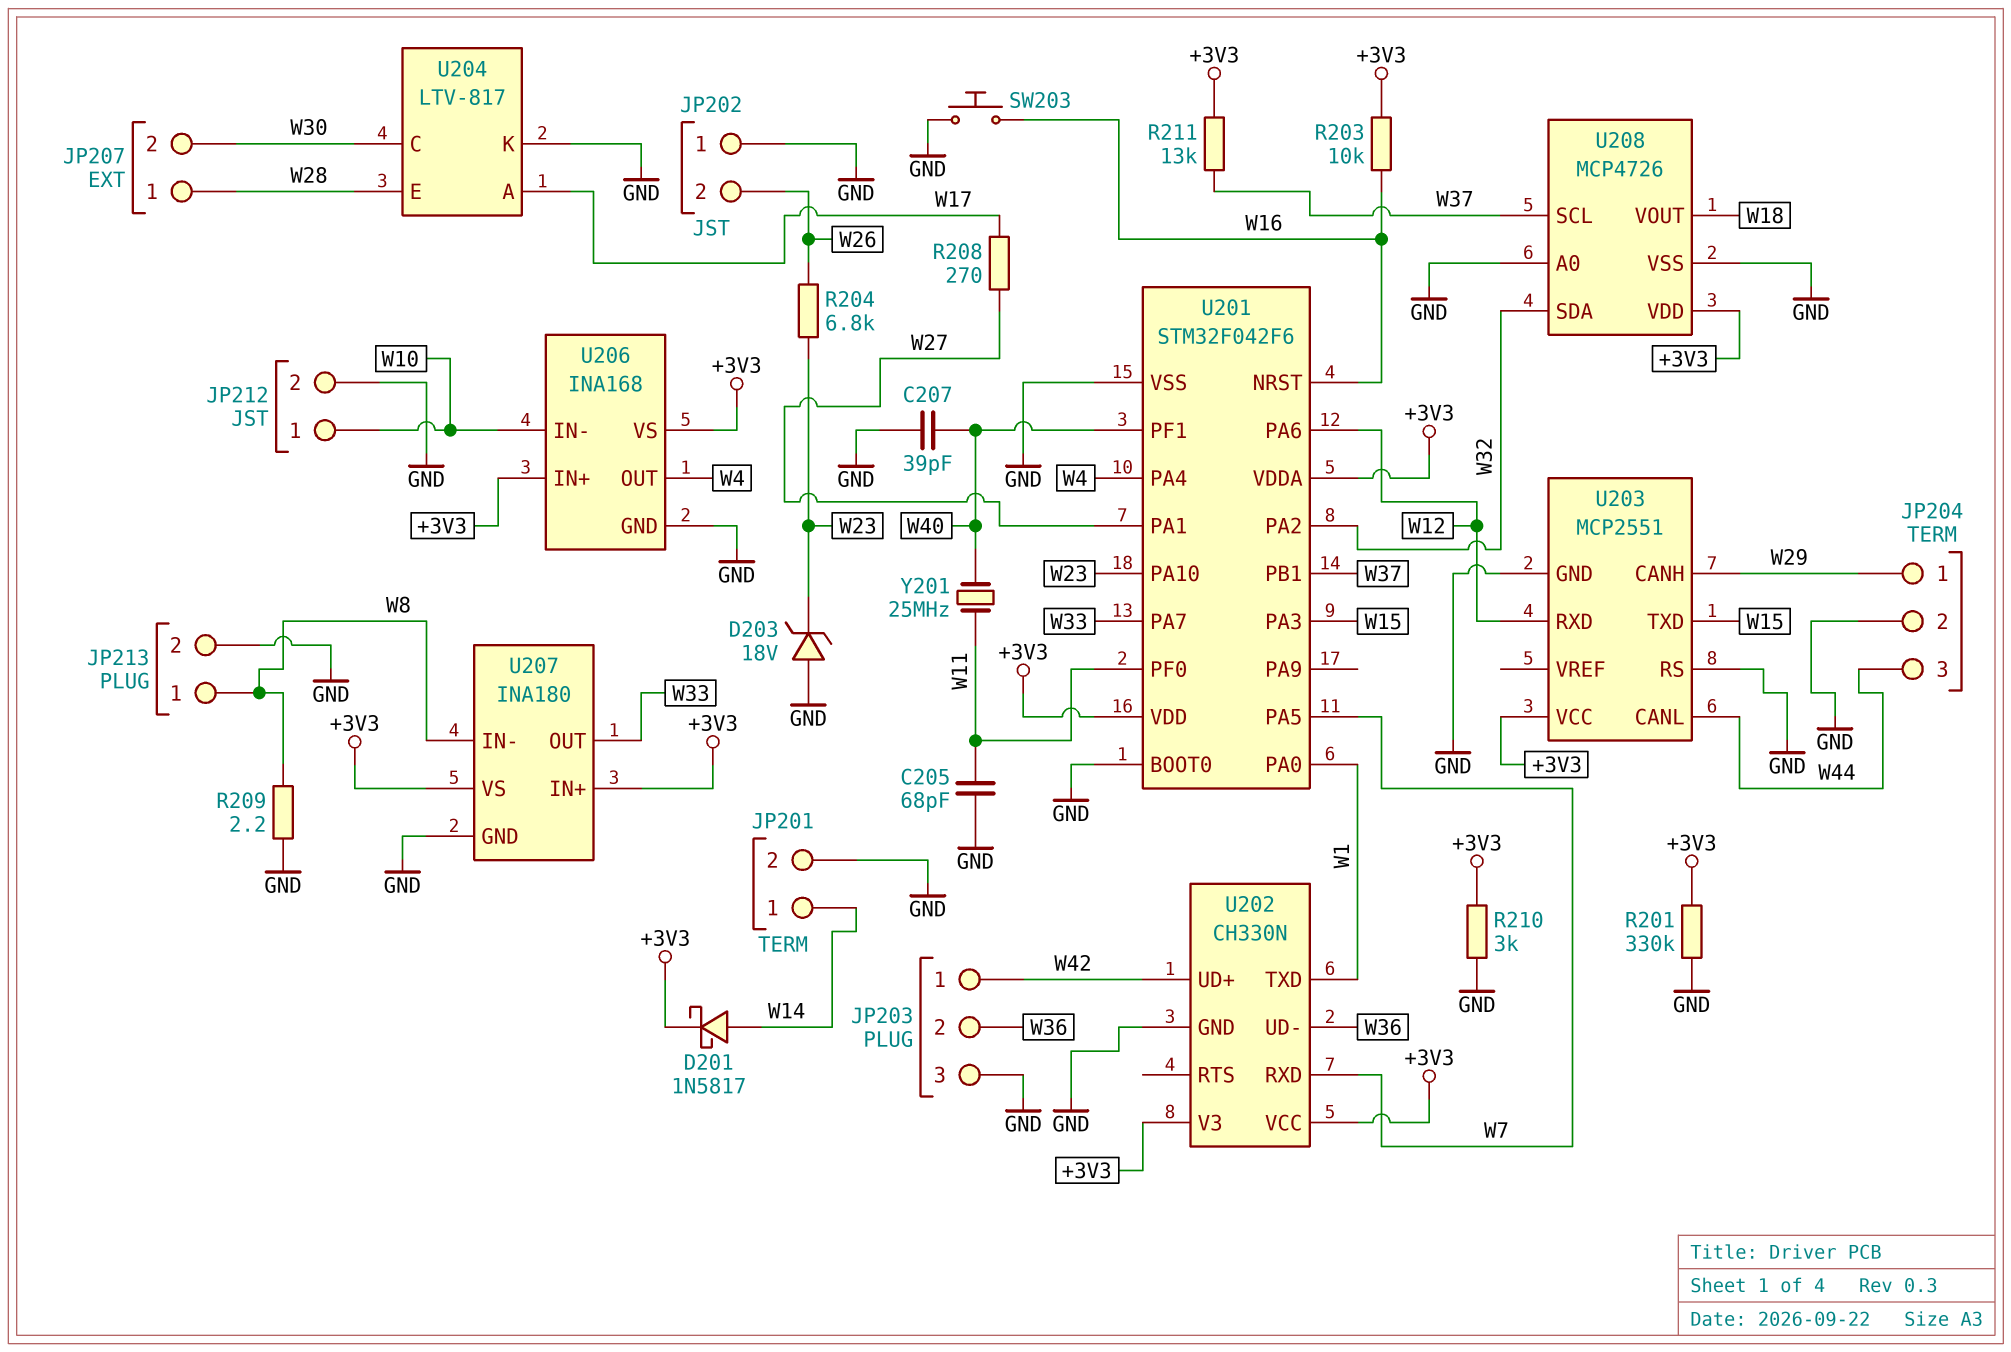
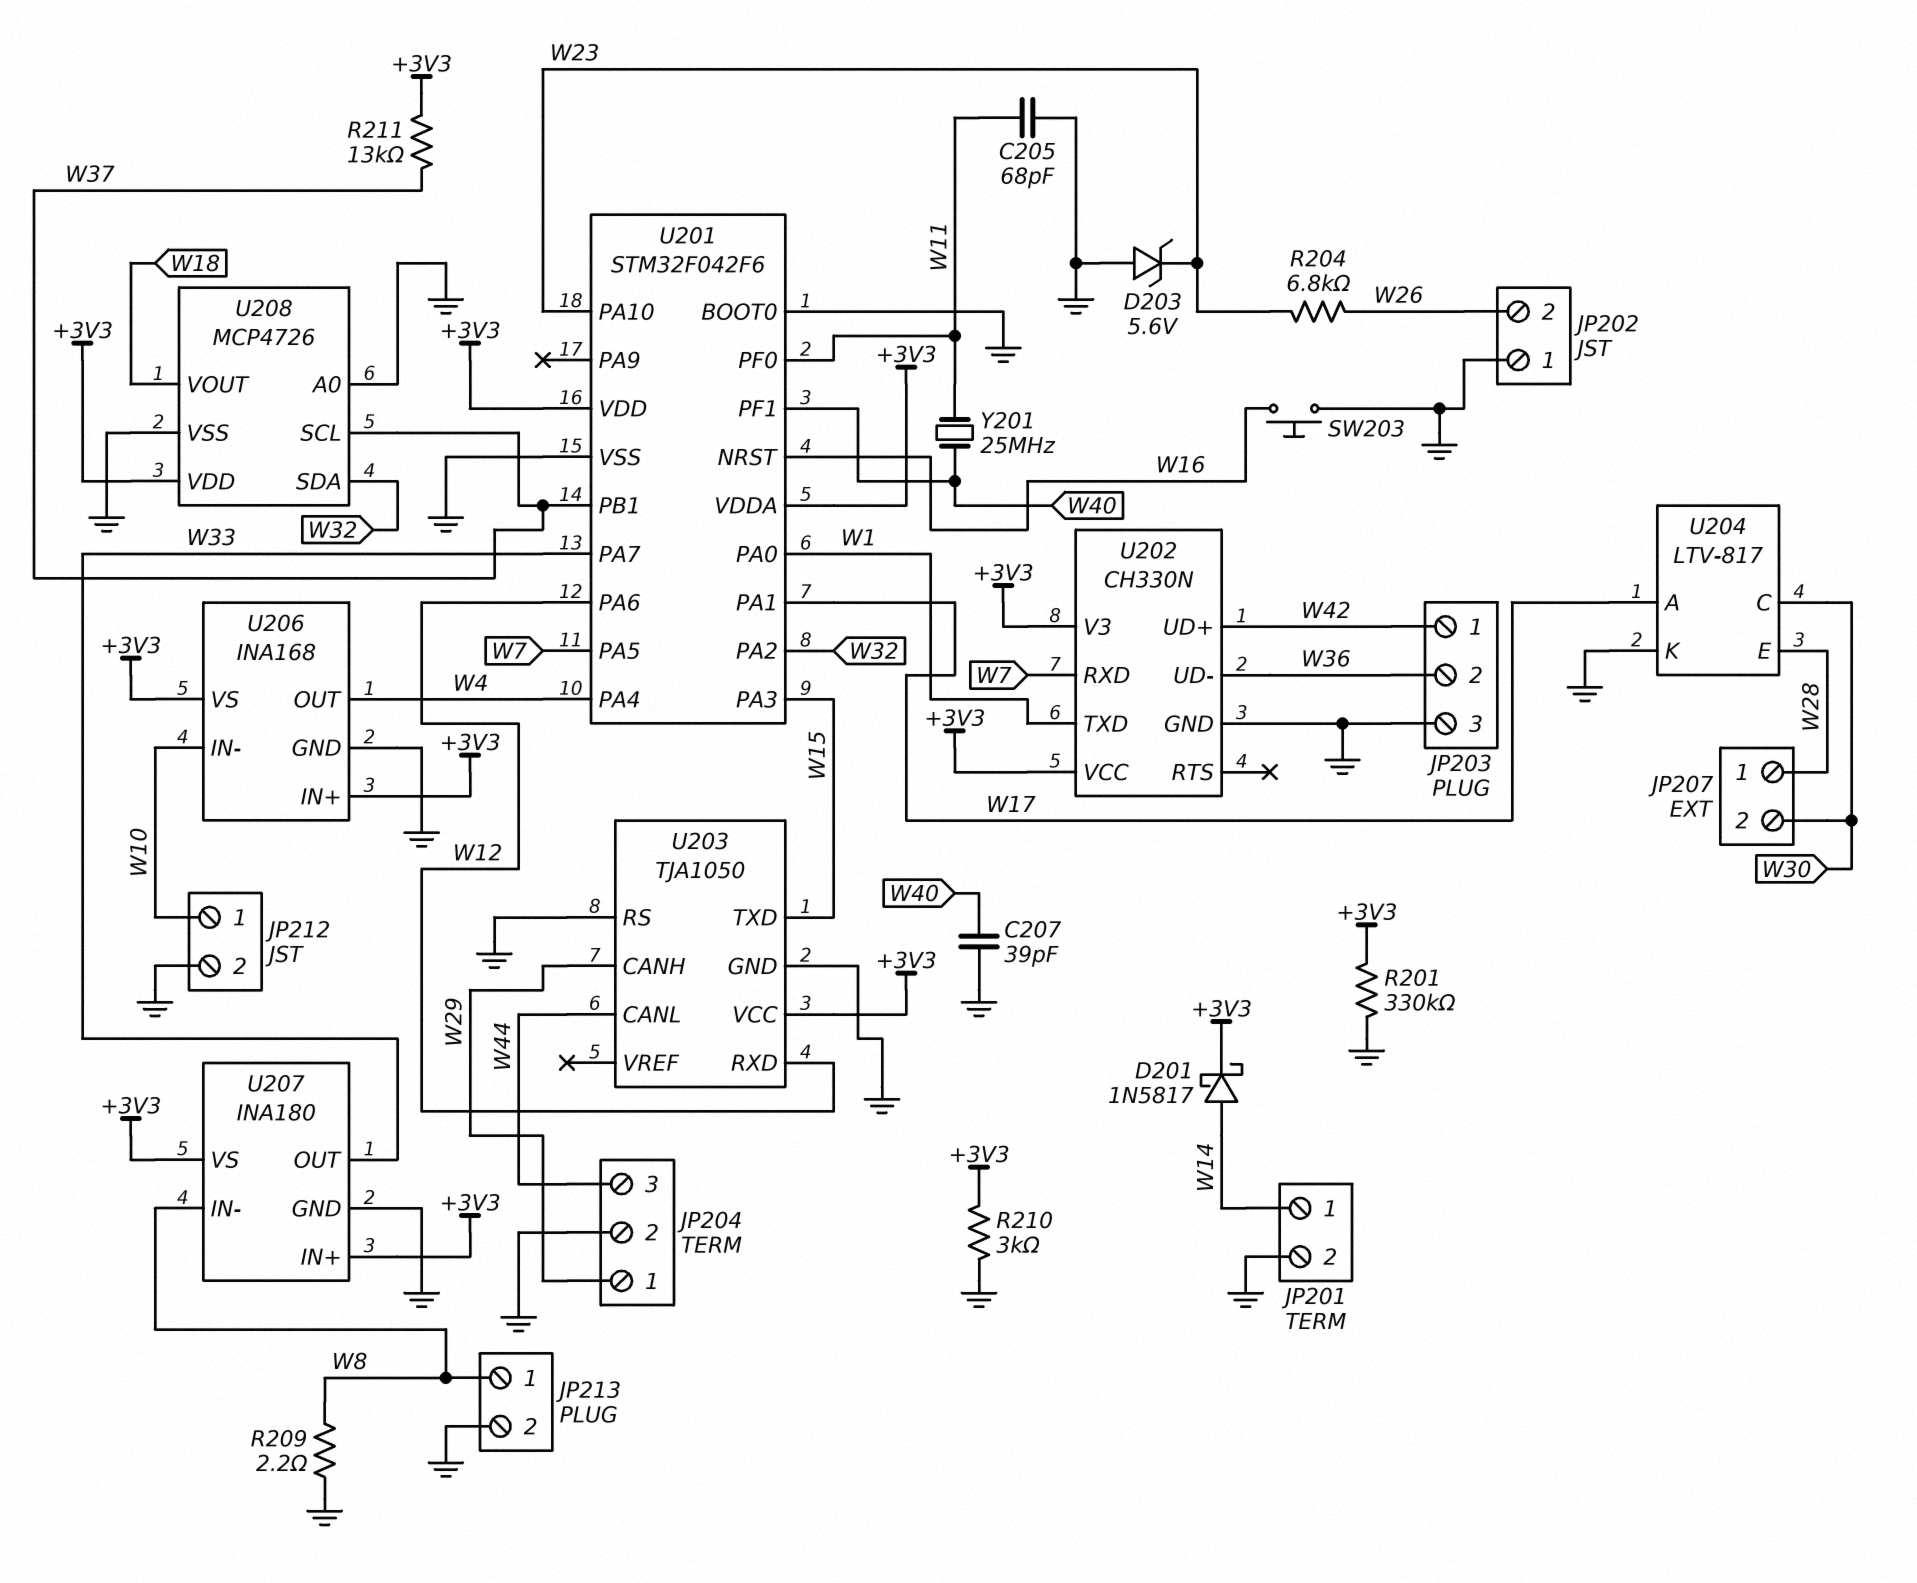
D203: zener 18V (A GND, K W23) -> zener 5.6V (A GND, K W23)
R203: 10k (+3V3, W16) -> none
R208: 270 (W17, W27) -> none
U201 pin PA1: W27 -> W17
U203: MCP2551 -> TJA1050

